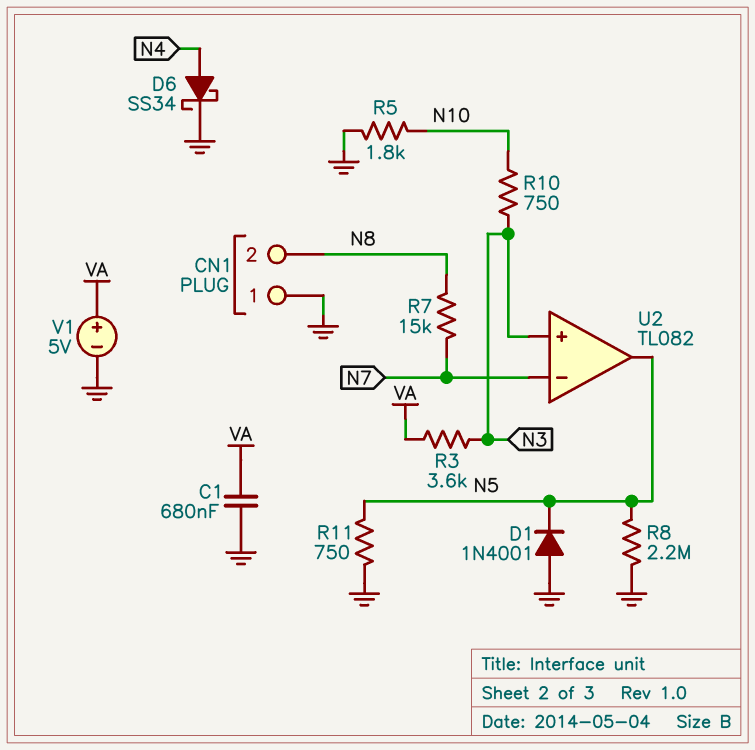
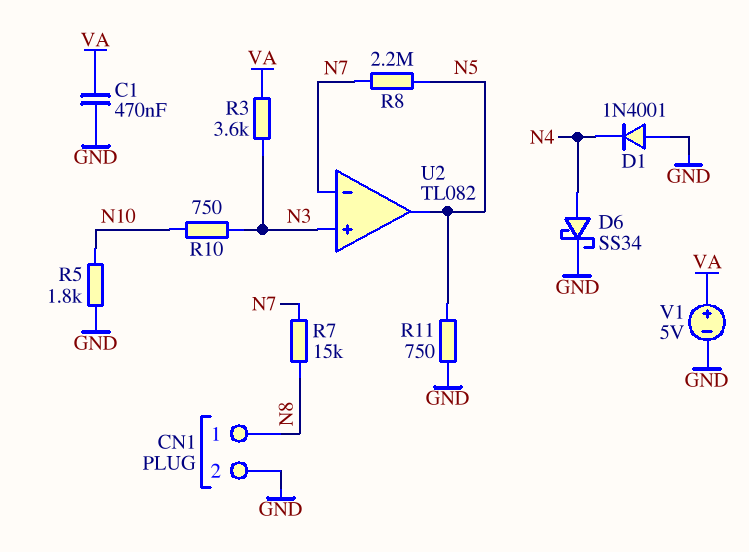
C1: 680nF (GND, VA) -> 470nF (GND, VA)
CN1 pin 1: GND -> N8
CN1 pin 2: N8 -> GND
D1: diode 1N4001 (A GND, K N5) -> diode 1N4001 (A GND, K N4)
R8: 2.2M (GND, N5) -> 2.2M (N5, N7)

